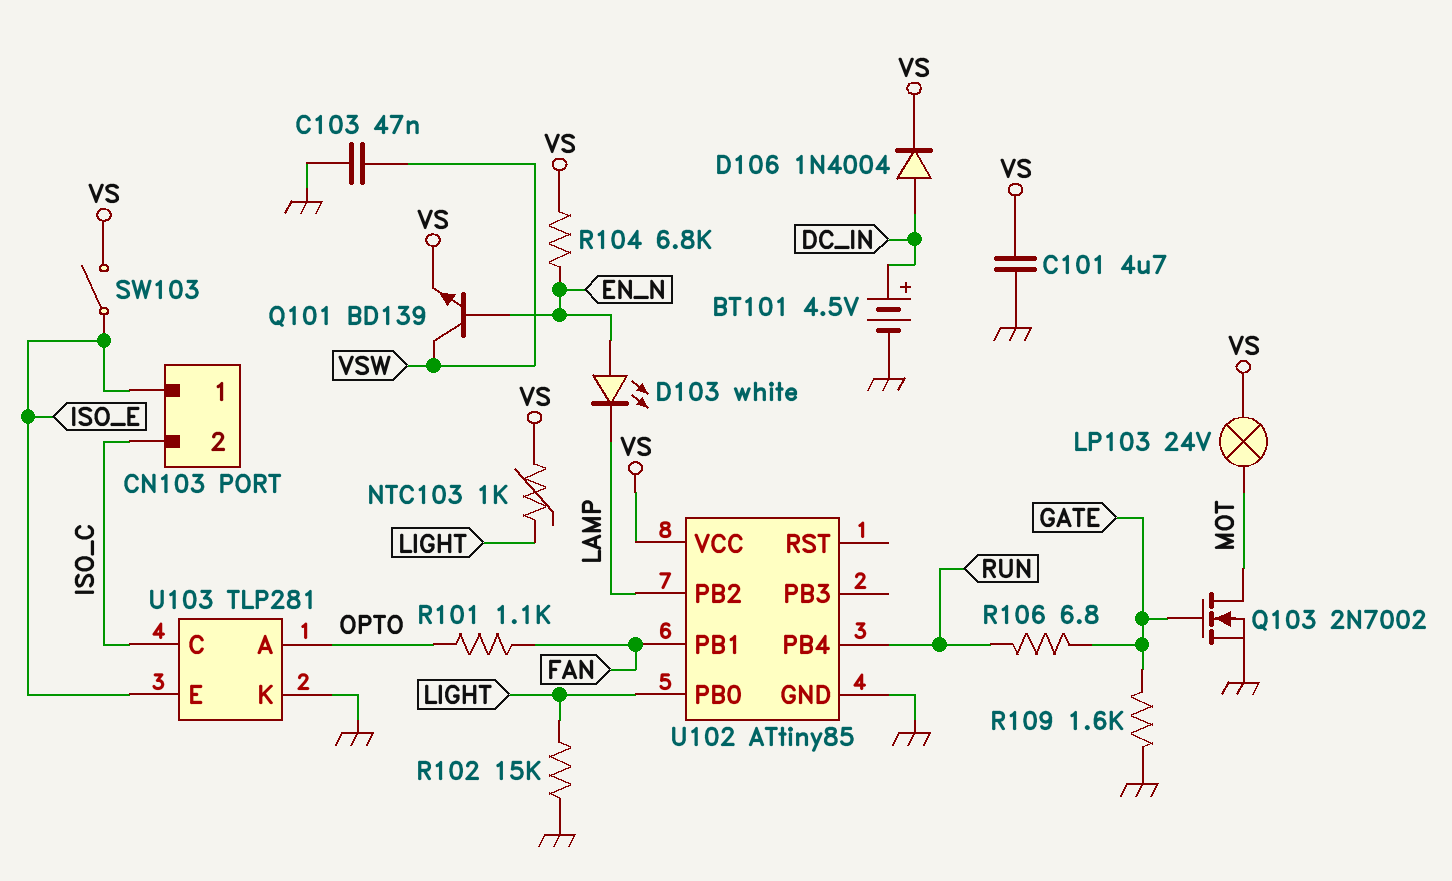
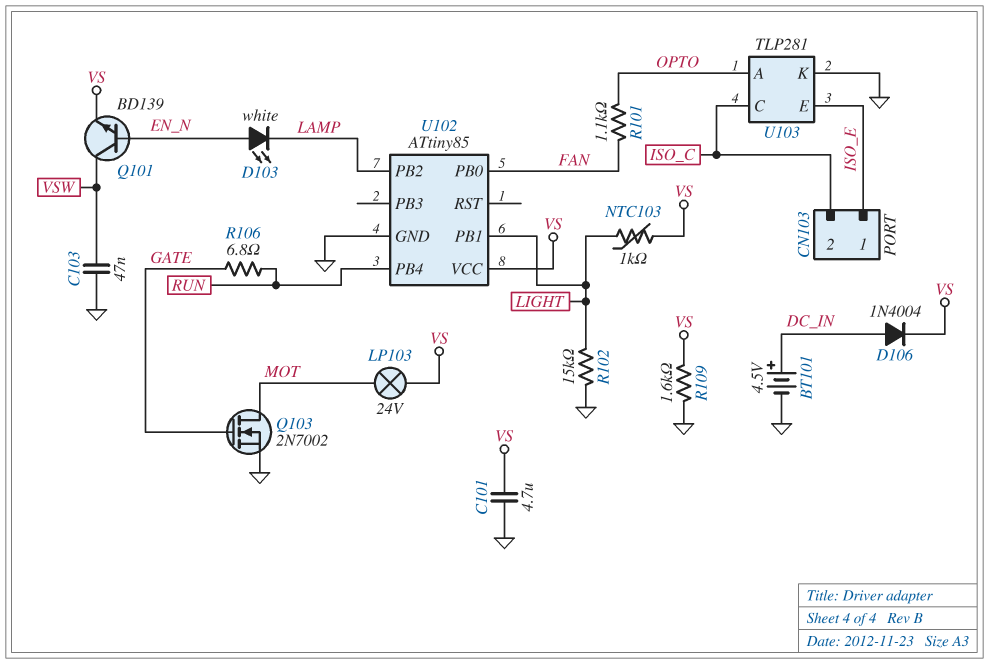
R104: 6.8k (EN_N, VS) -> none
R109: 1.6k (GATE, GND) -> 1.6k (GND, VS)
SW103: switch (ISO_E, VS) -> none
U102 pin PB0: LIGHT -> FAN
U102 pin PB1: FAN -> LIGHT

